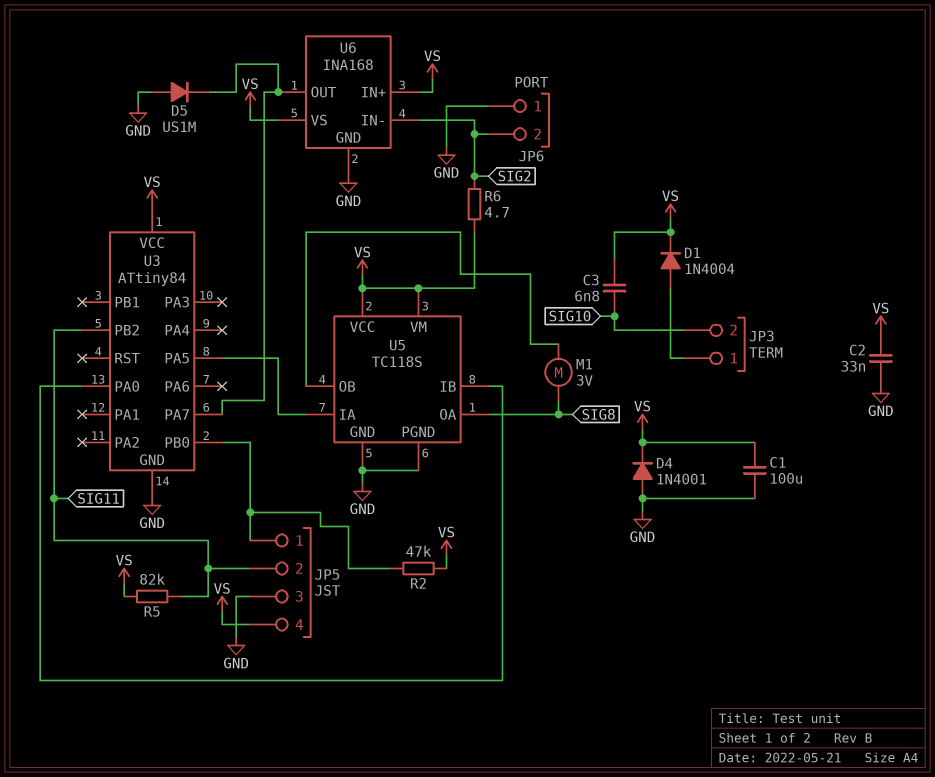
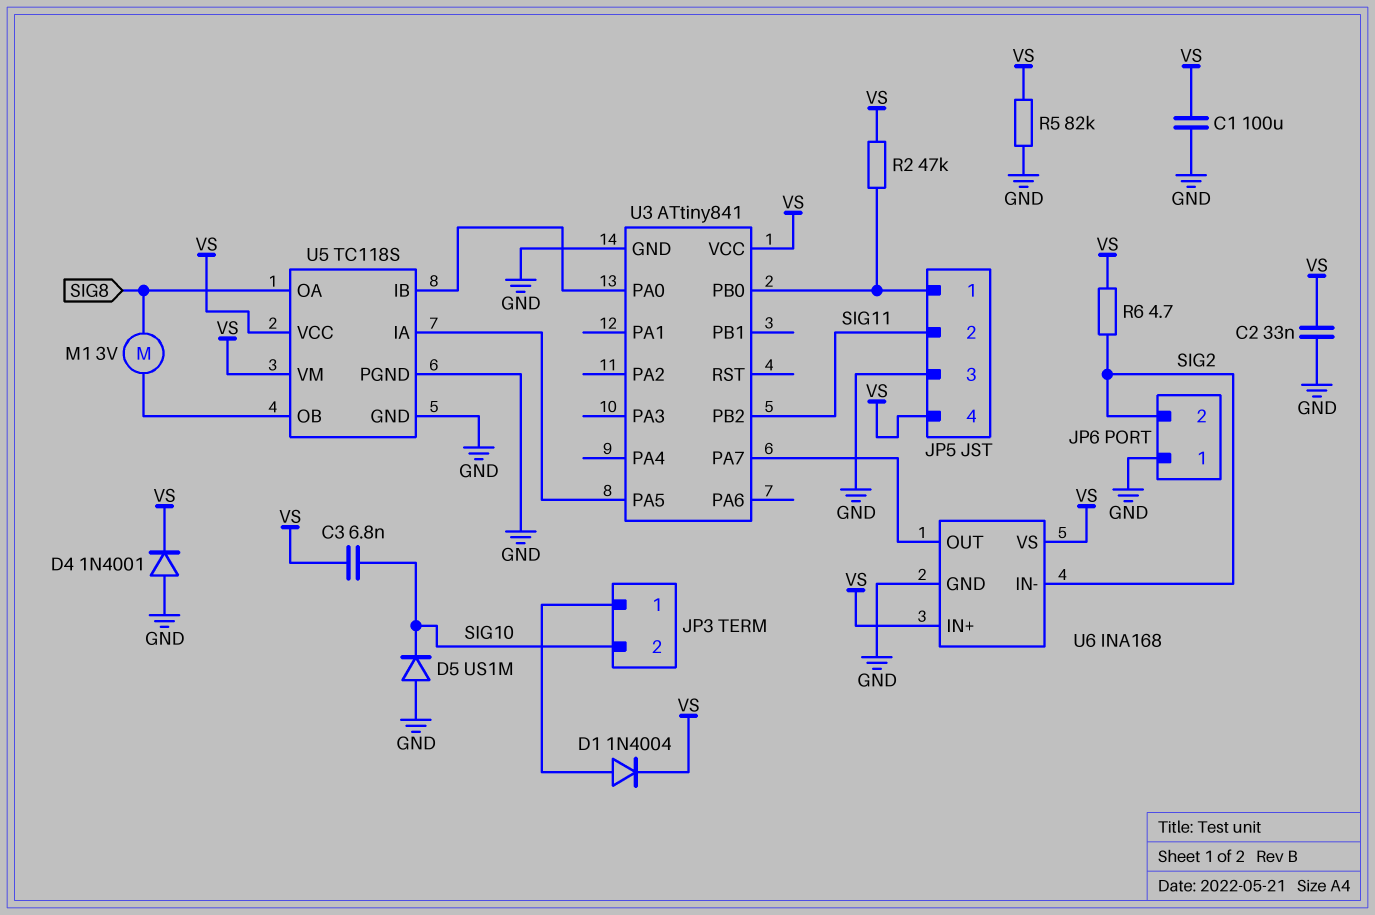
D5: diode US1M (A GND, K U3/PA7) -> diode US1M (A GND, K SIG10)
R5: 82k (SIG11, VS) -> 82k (GND, VS)
U3: ATtiny84 -> ATtiny841

